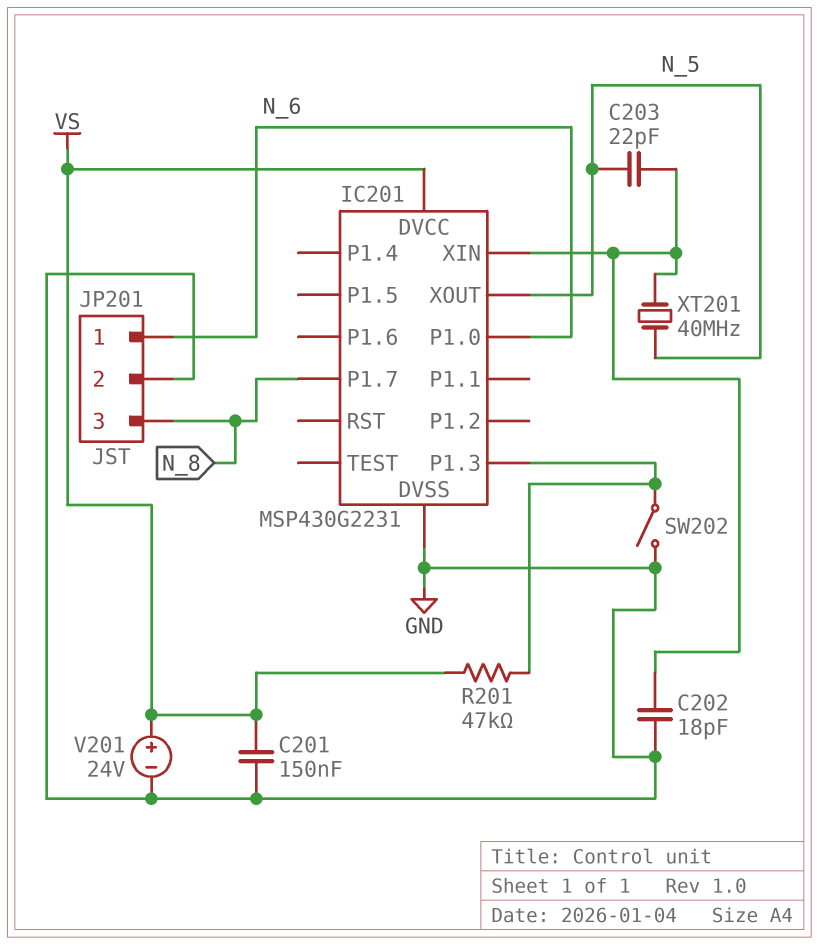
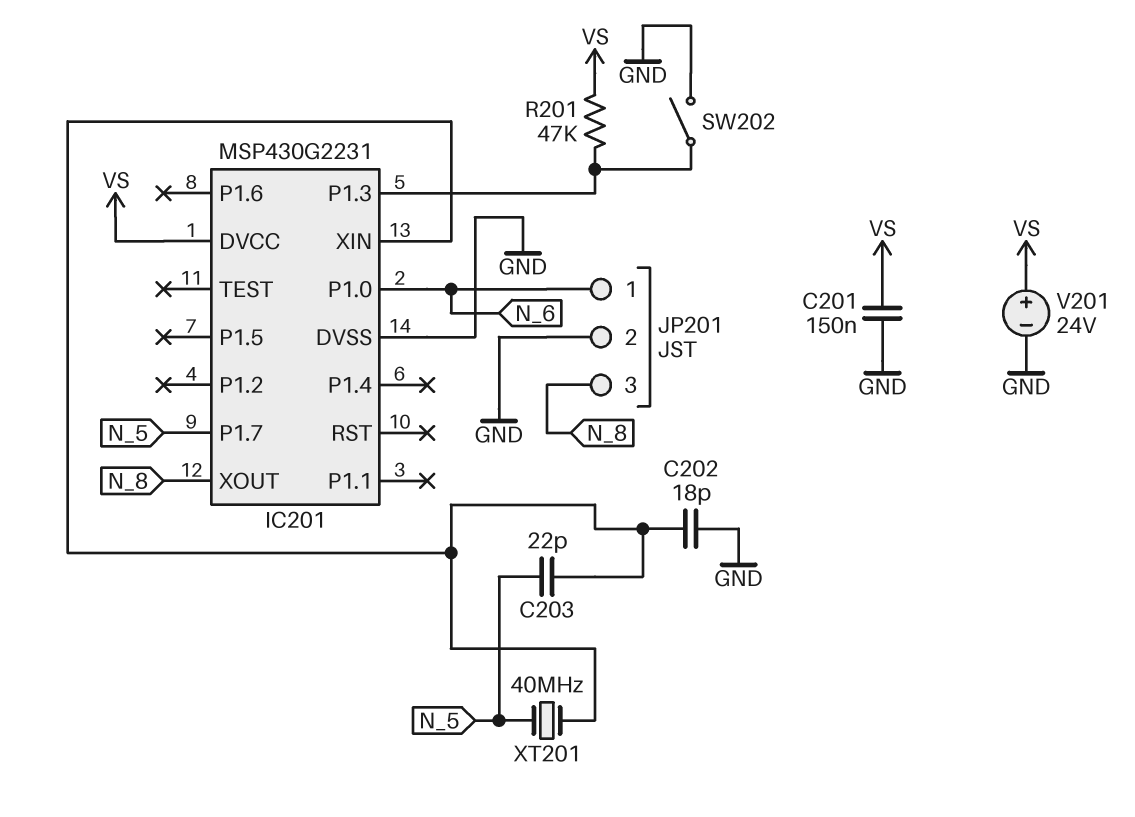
IC201 pin P1.7: N_8 -> N_5
IC201 pin XOUT: N_5 -> N_8

